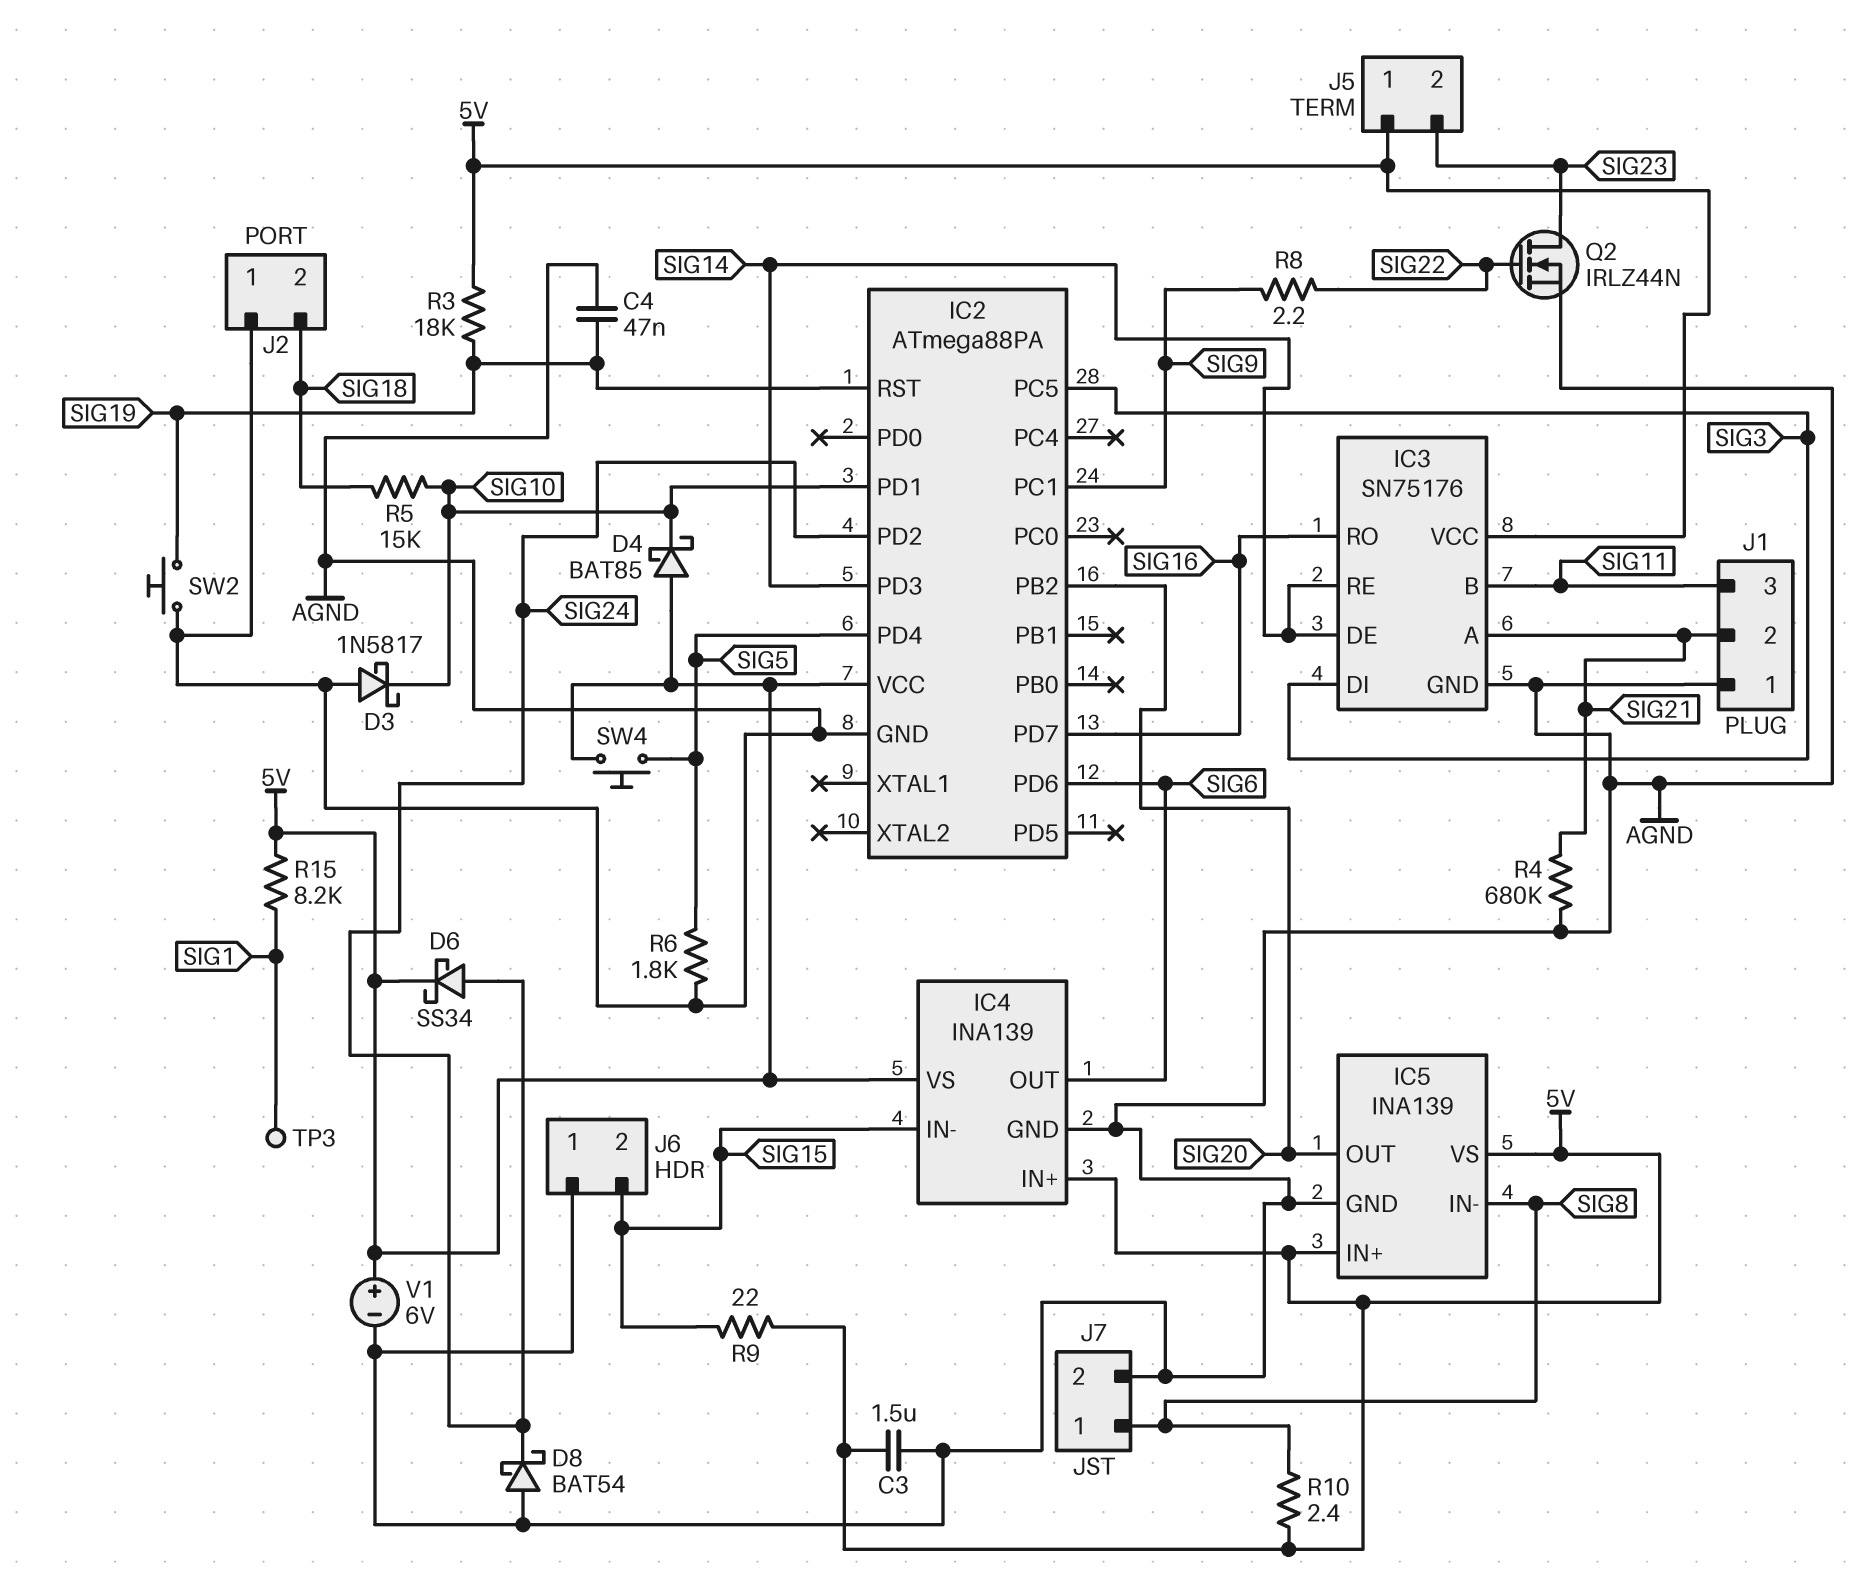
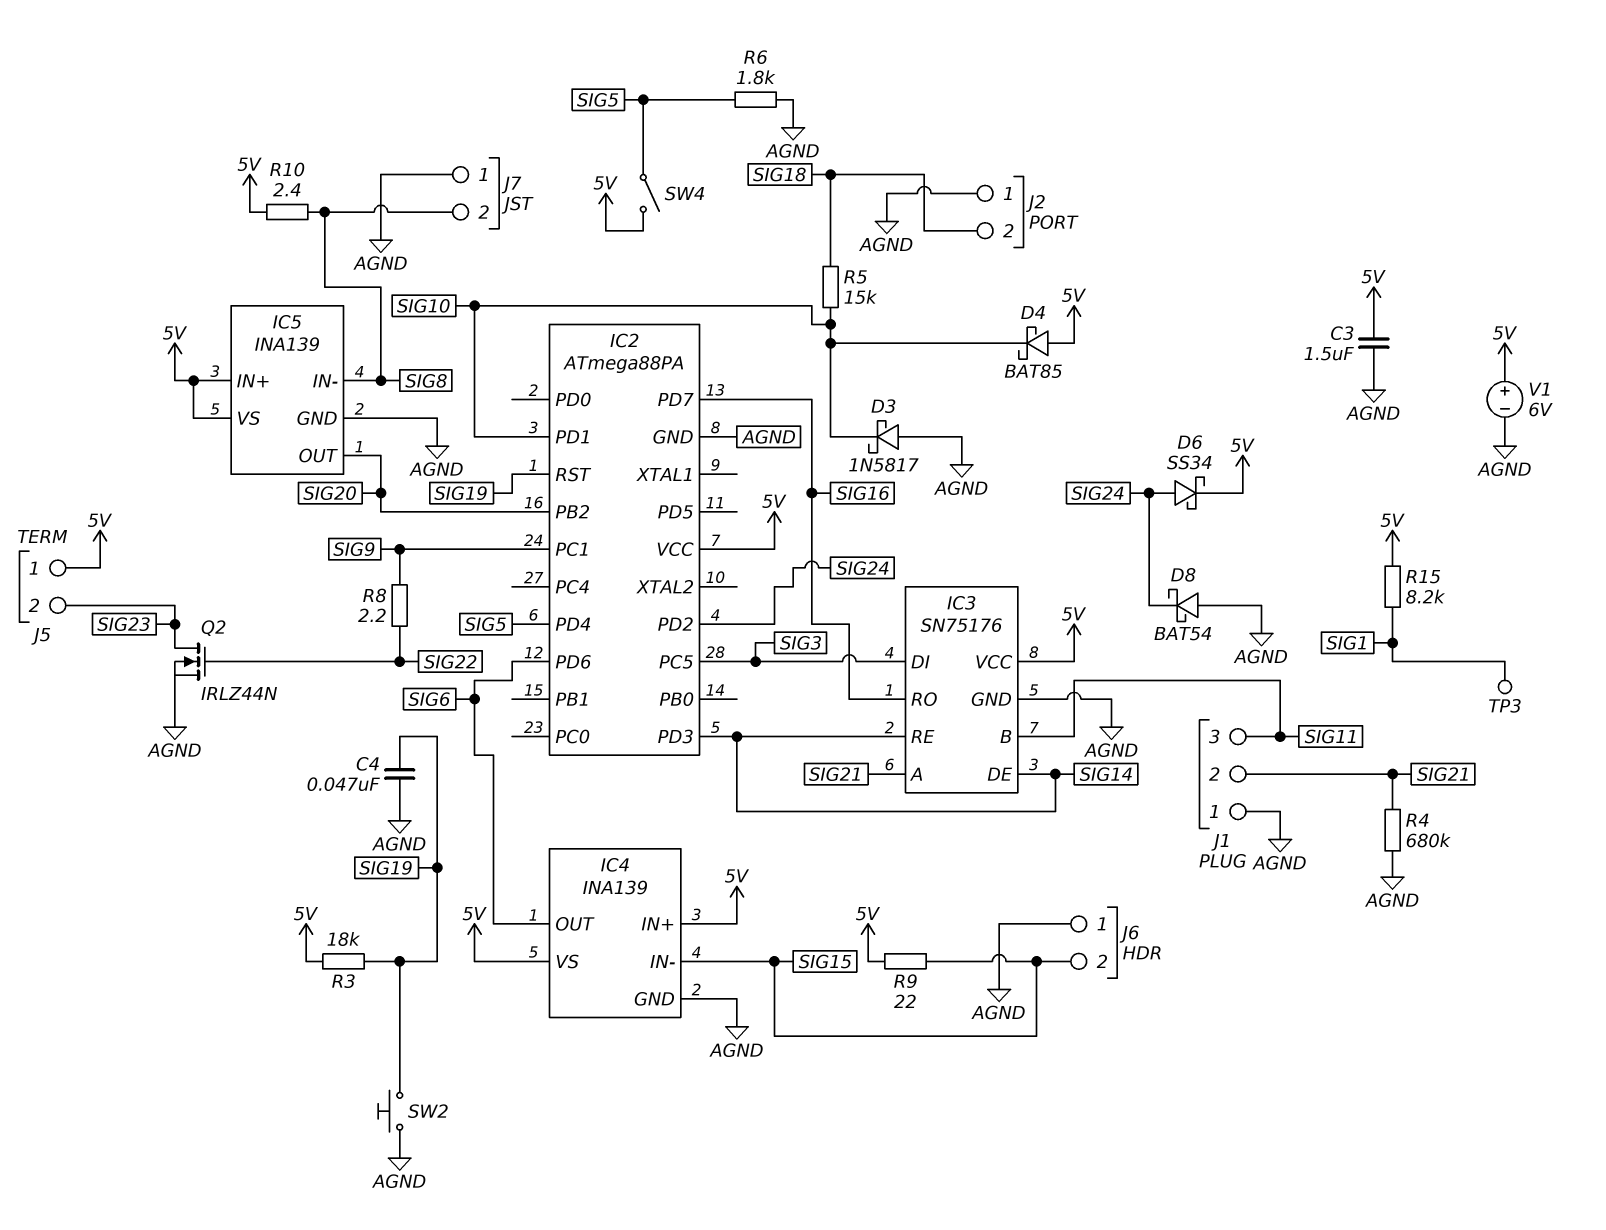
J7 pin 1: SIG8 -> AGND
J7 pin 2: AGND -> SIG8
SW4: button (5V, SIG5) -> switch (5V, SIG5)

